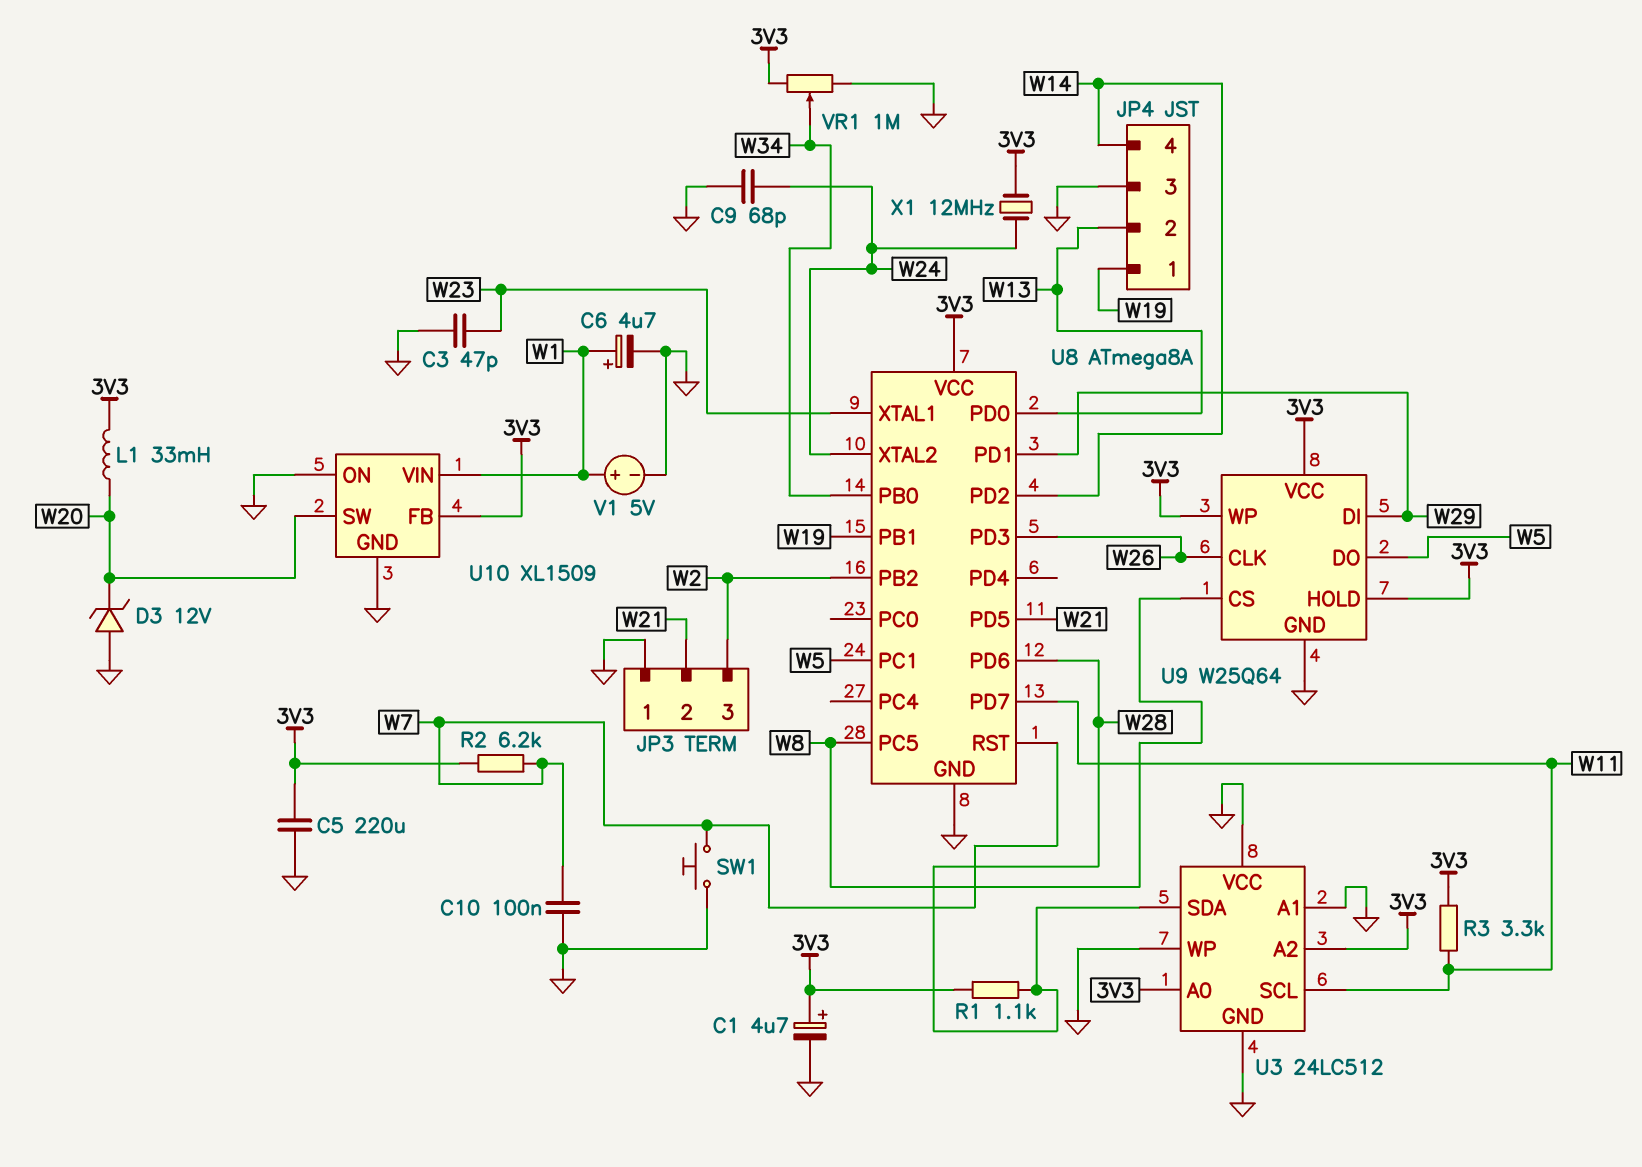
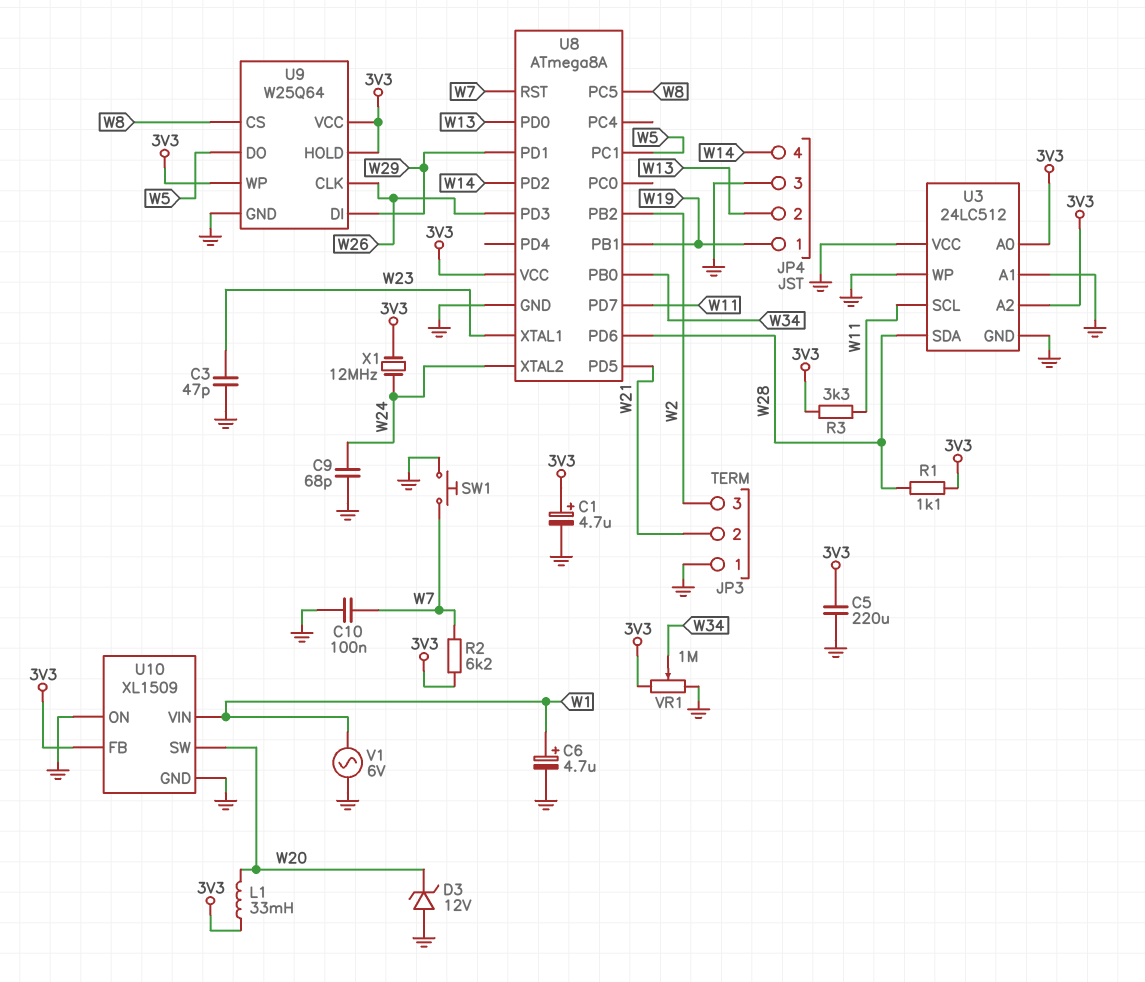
V1: 5V (plus W1, minus GND) -> AC 6V (GND, W1)

